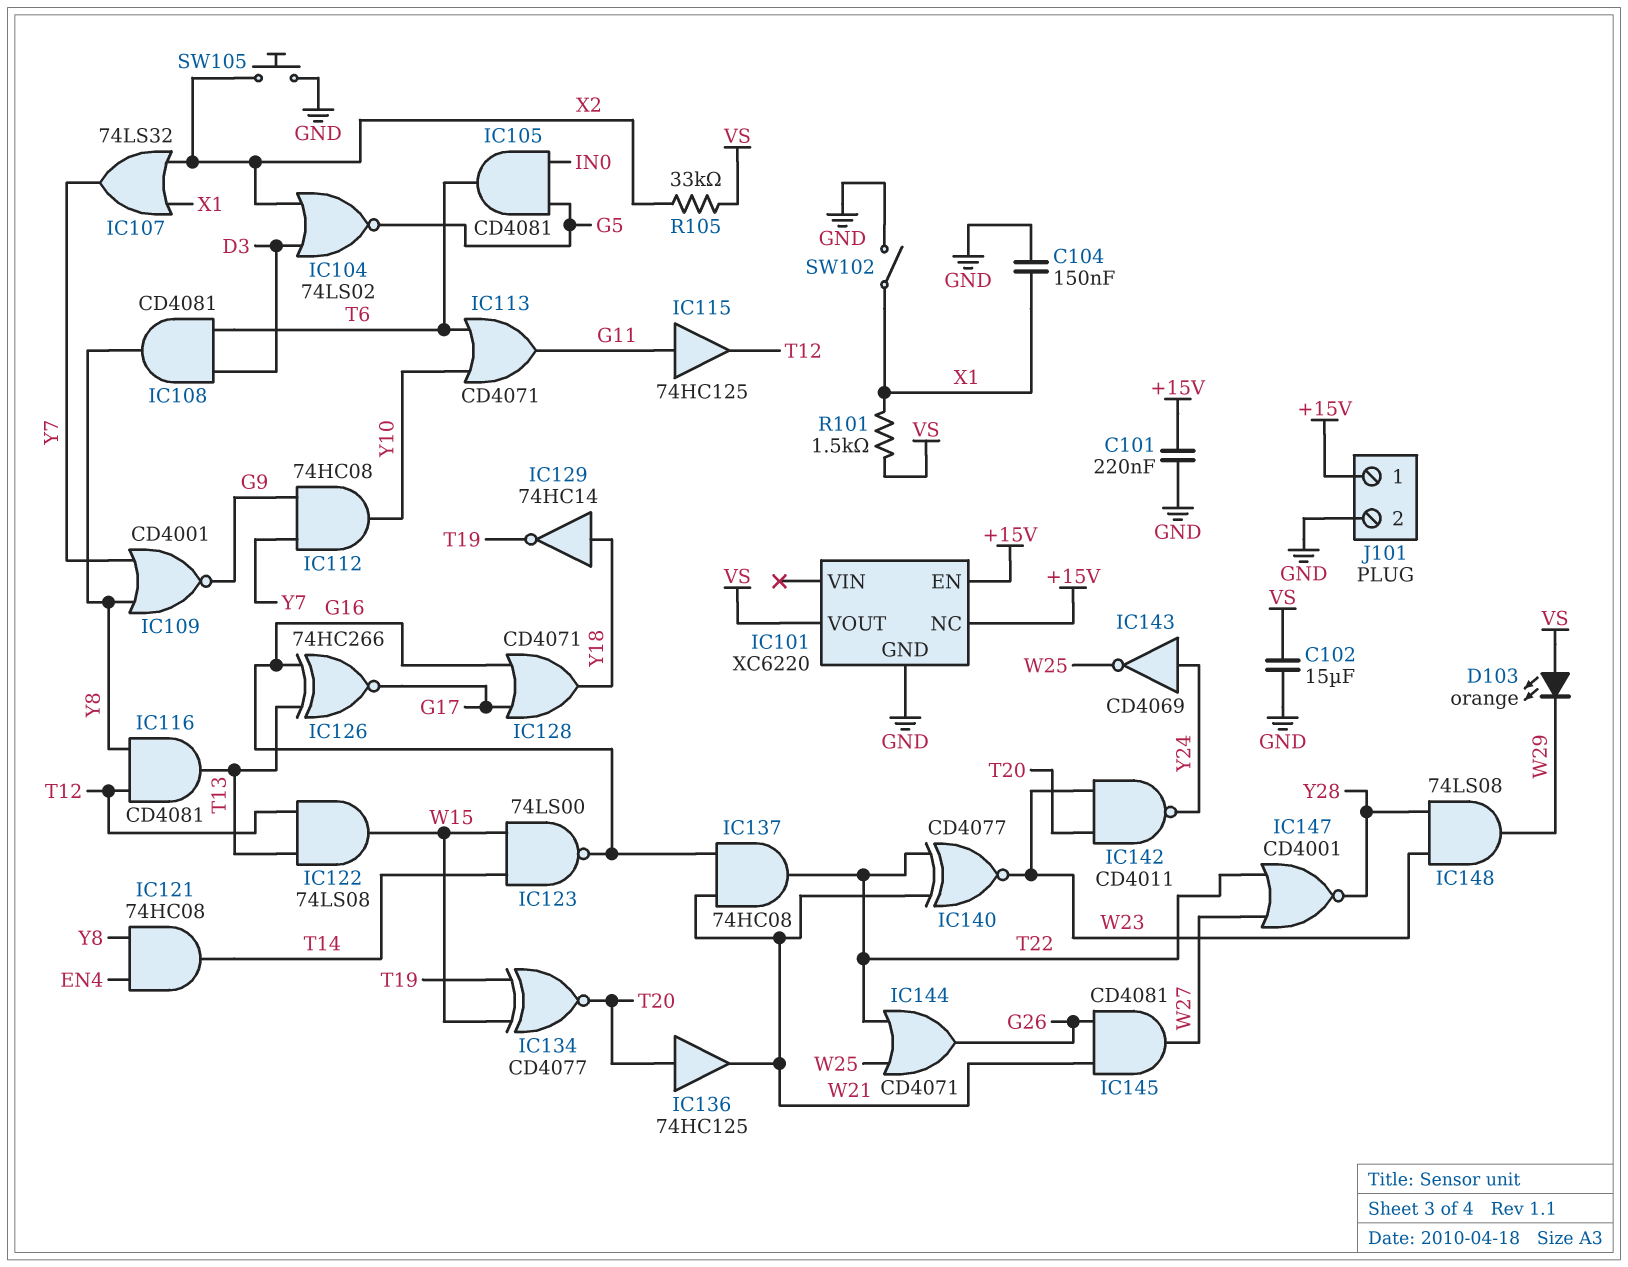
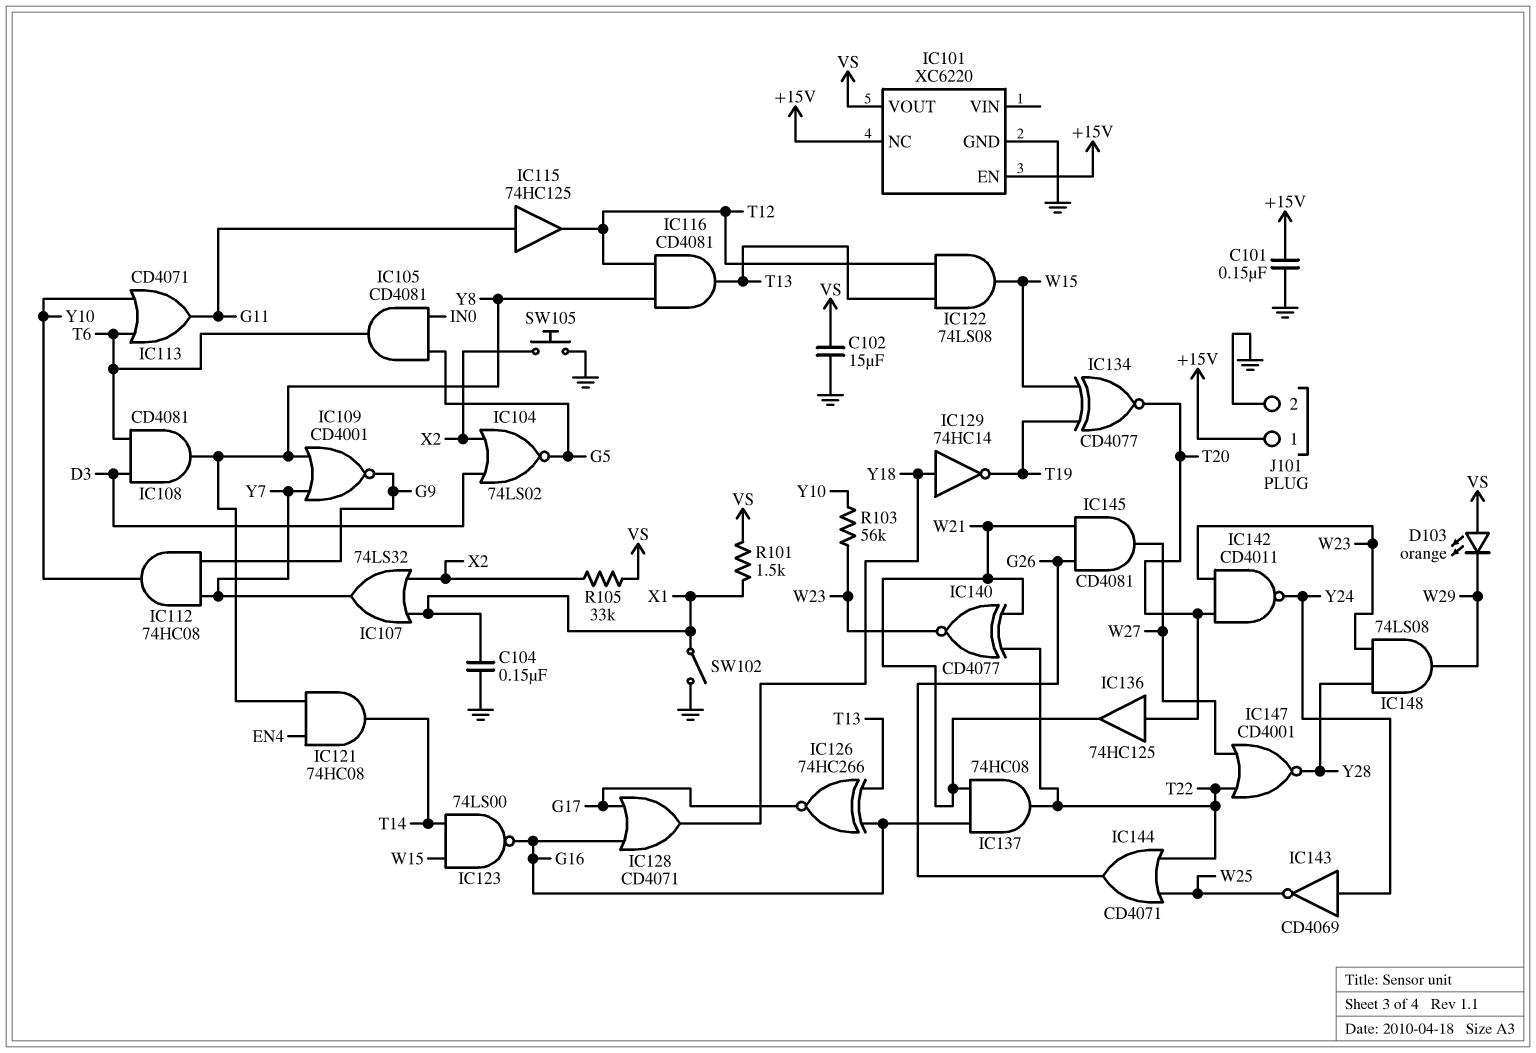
C101: 220nF (+15V, GND) -> 150nF (+15V, GND)
R103: none -> 56k (W23, Y10)

